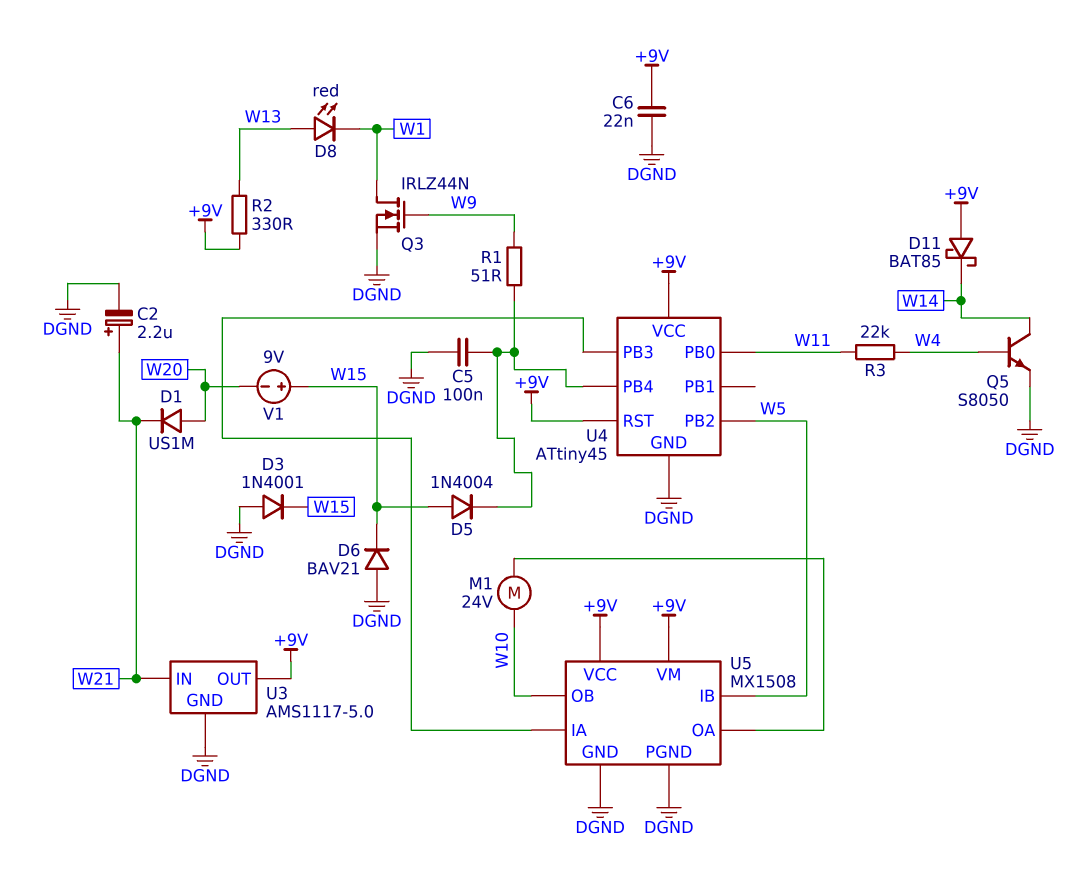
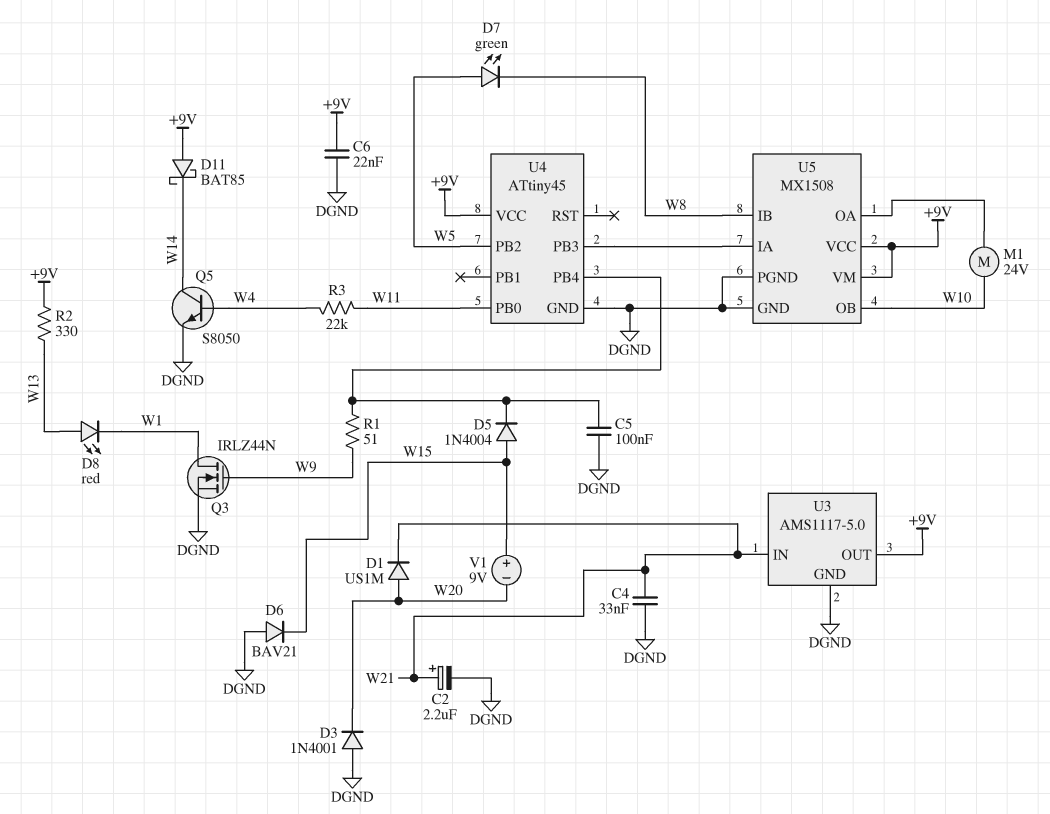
C4: none -> 33nF (DGND, W21)
D3: diode 1N4001 (A DGND, K W15) -> diode 1N4001 (A DGND, K W20)
D7: none -> LED green (A W5, K W8)
U4 pin RST: +9V -> none
U5 pin IB: W5 -> W8

